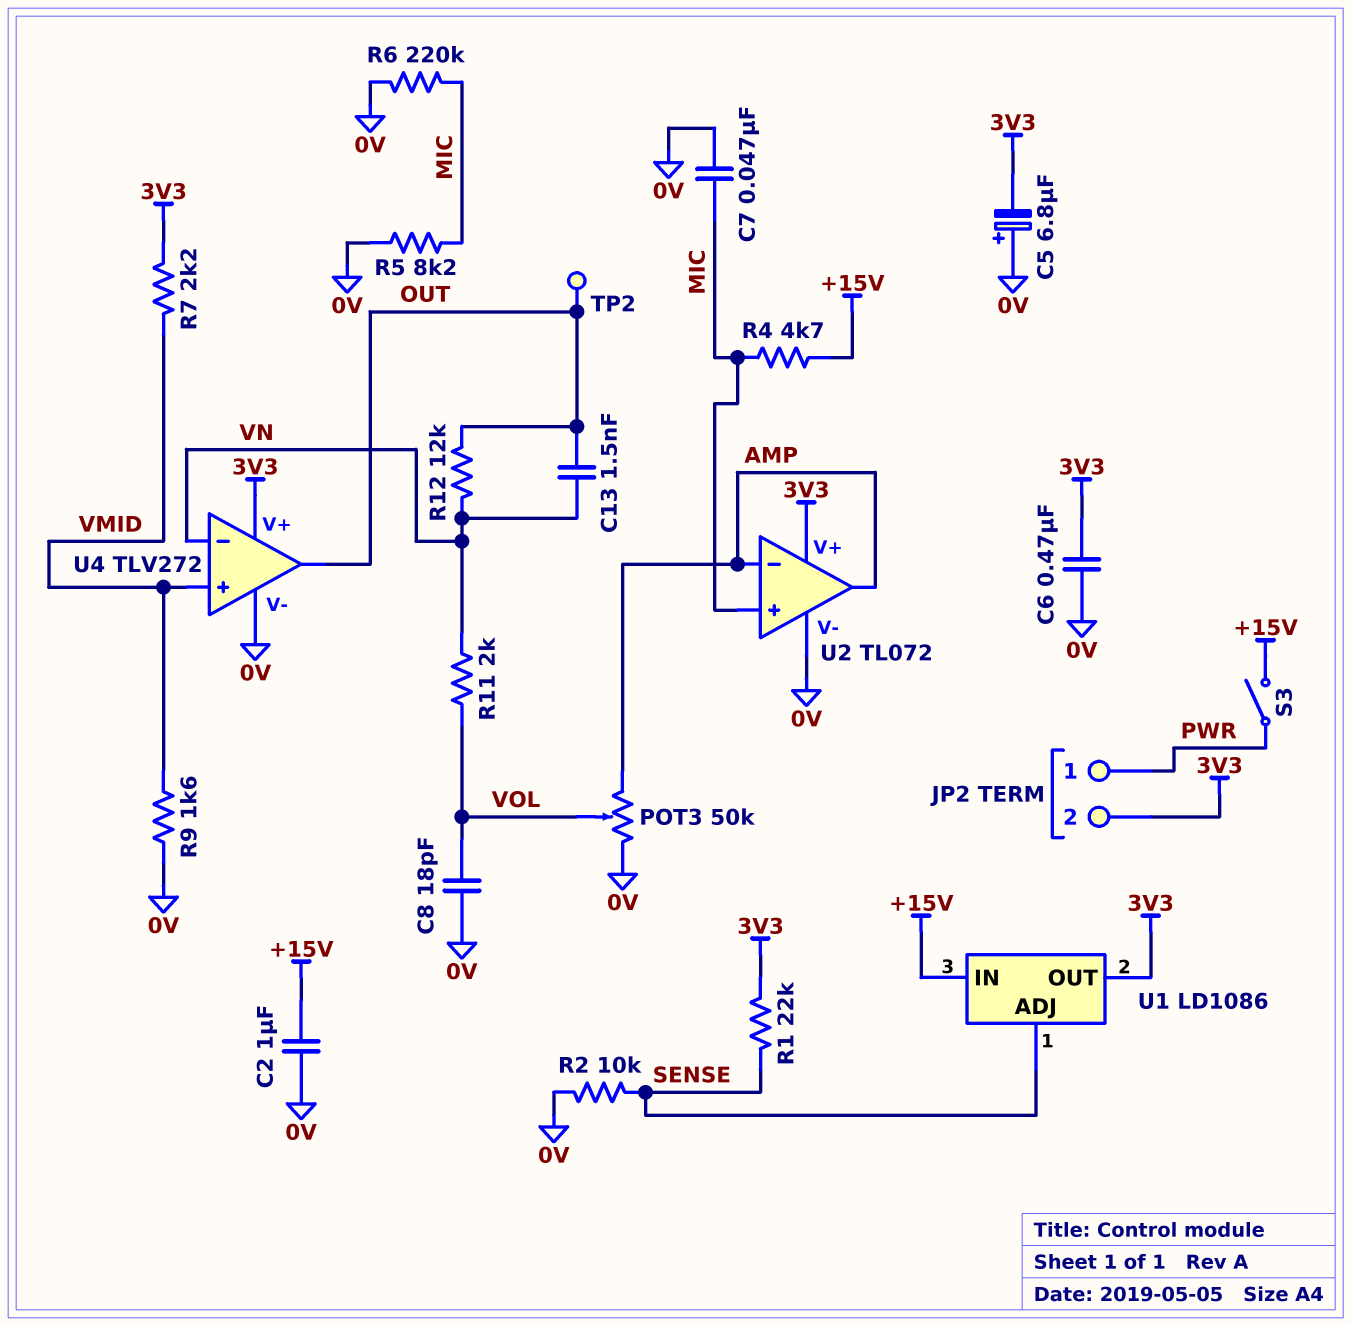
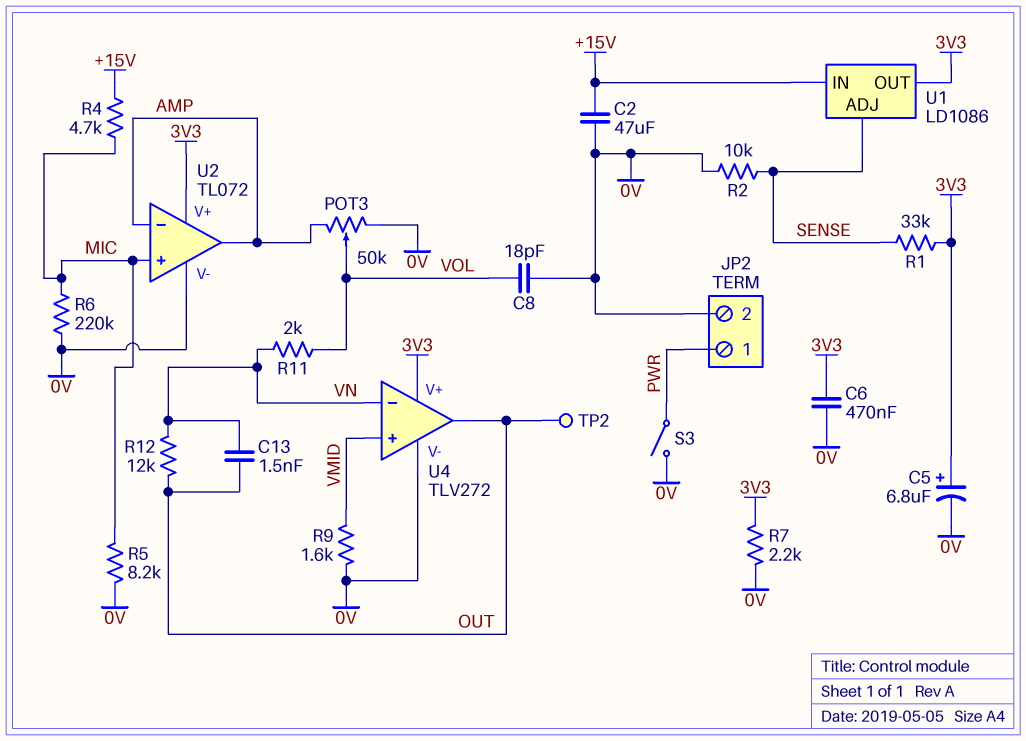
C2: 1uF (+15V, 0V) -> 47uF (+15V, 0V)
C5: 6.8uF (plus 0V, minus 3V3) -> 6.8uF (plus 3V3, minus 0V)
C7: 47nF (0V, MIC) -> none
JP2 pin 2: 3V3 -> 0V
R1: 22k (3V3, SENSE) -> 33k (3V3, SENSE)
R7: 2.2k (3V3, VMID) -> 2.2k (0V, 3V3)
S3: switch (+15V, PWR) -> switch (0V, PWR)

